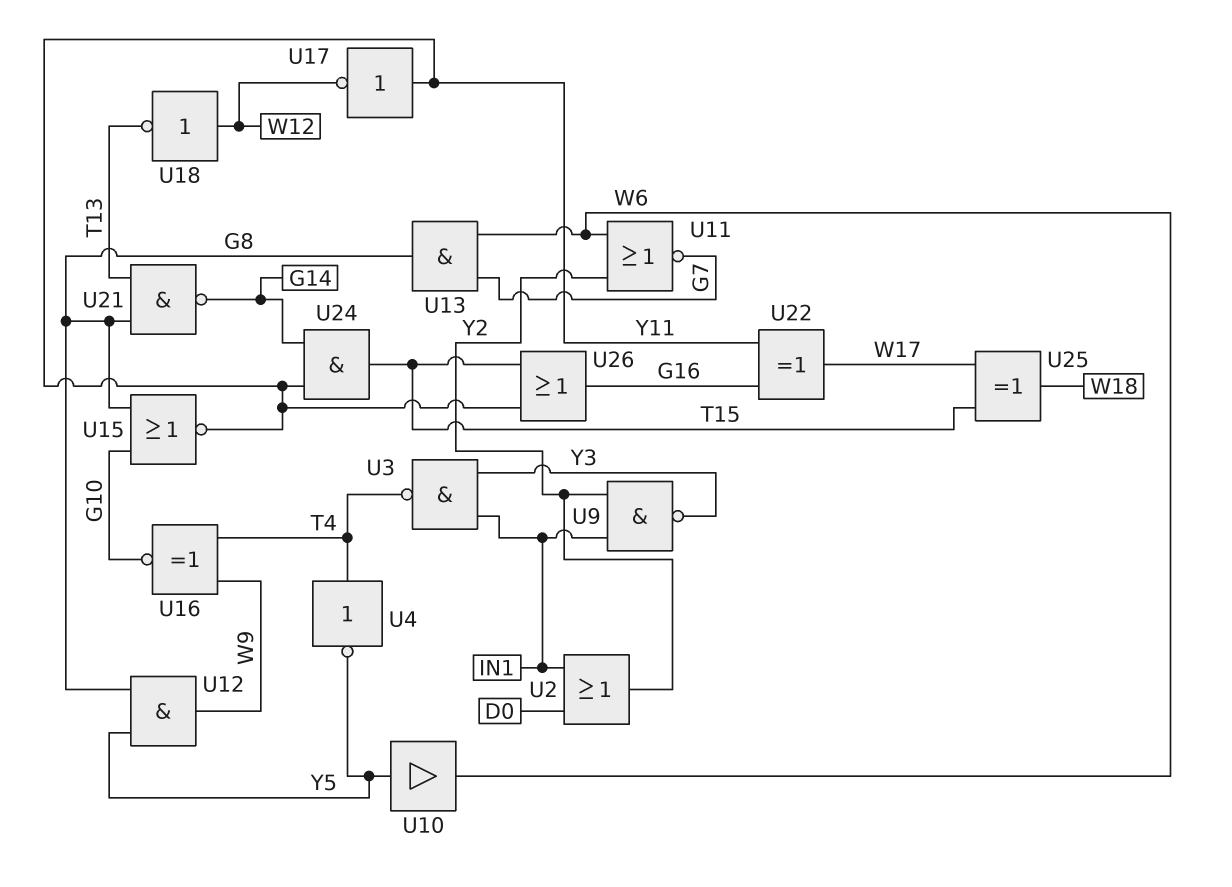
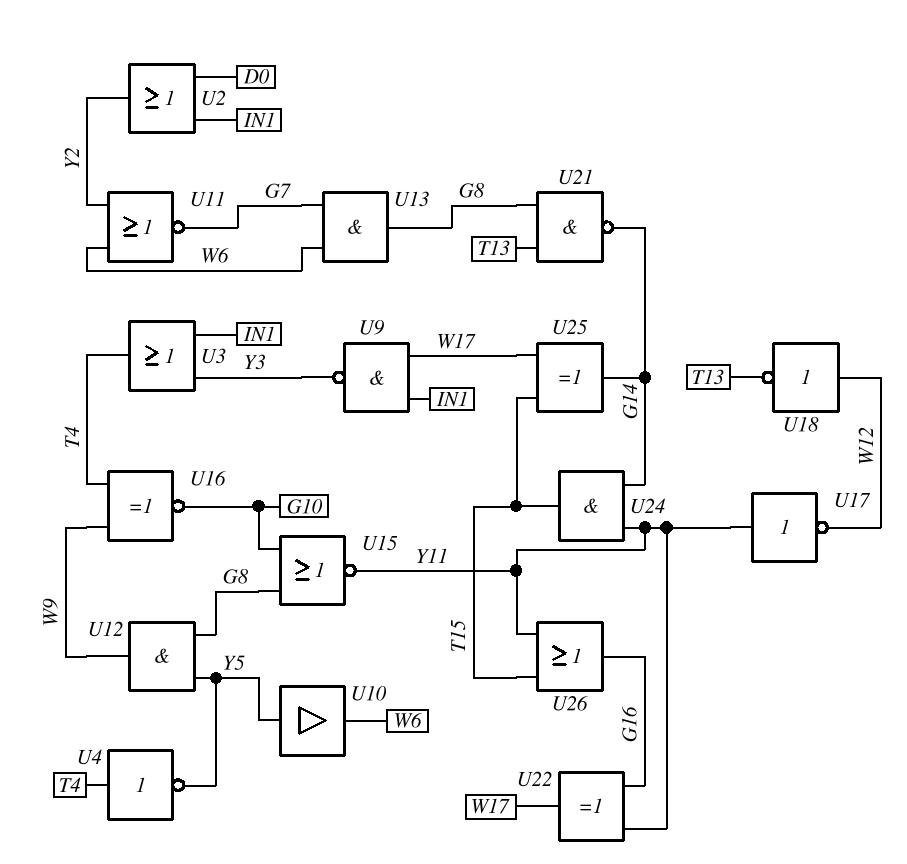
U3: NAND (in IN1, in Y3, out T4) -> OR (in IN1, in Y3, out T4)
U9: NAND (in IN1, in Y2, out Y3) -> NAND (in IN1, in W17, out Y3)
U25: XOR (in T15, in W17, out W18) -> XOR (in T15, in W17, out G14)

